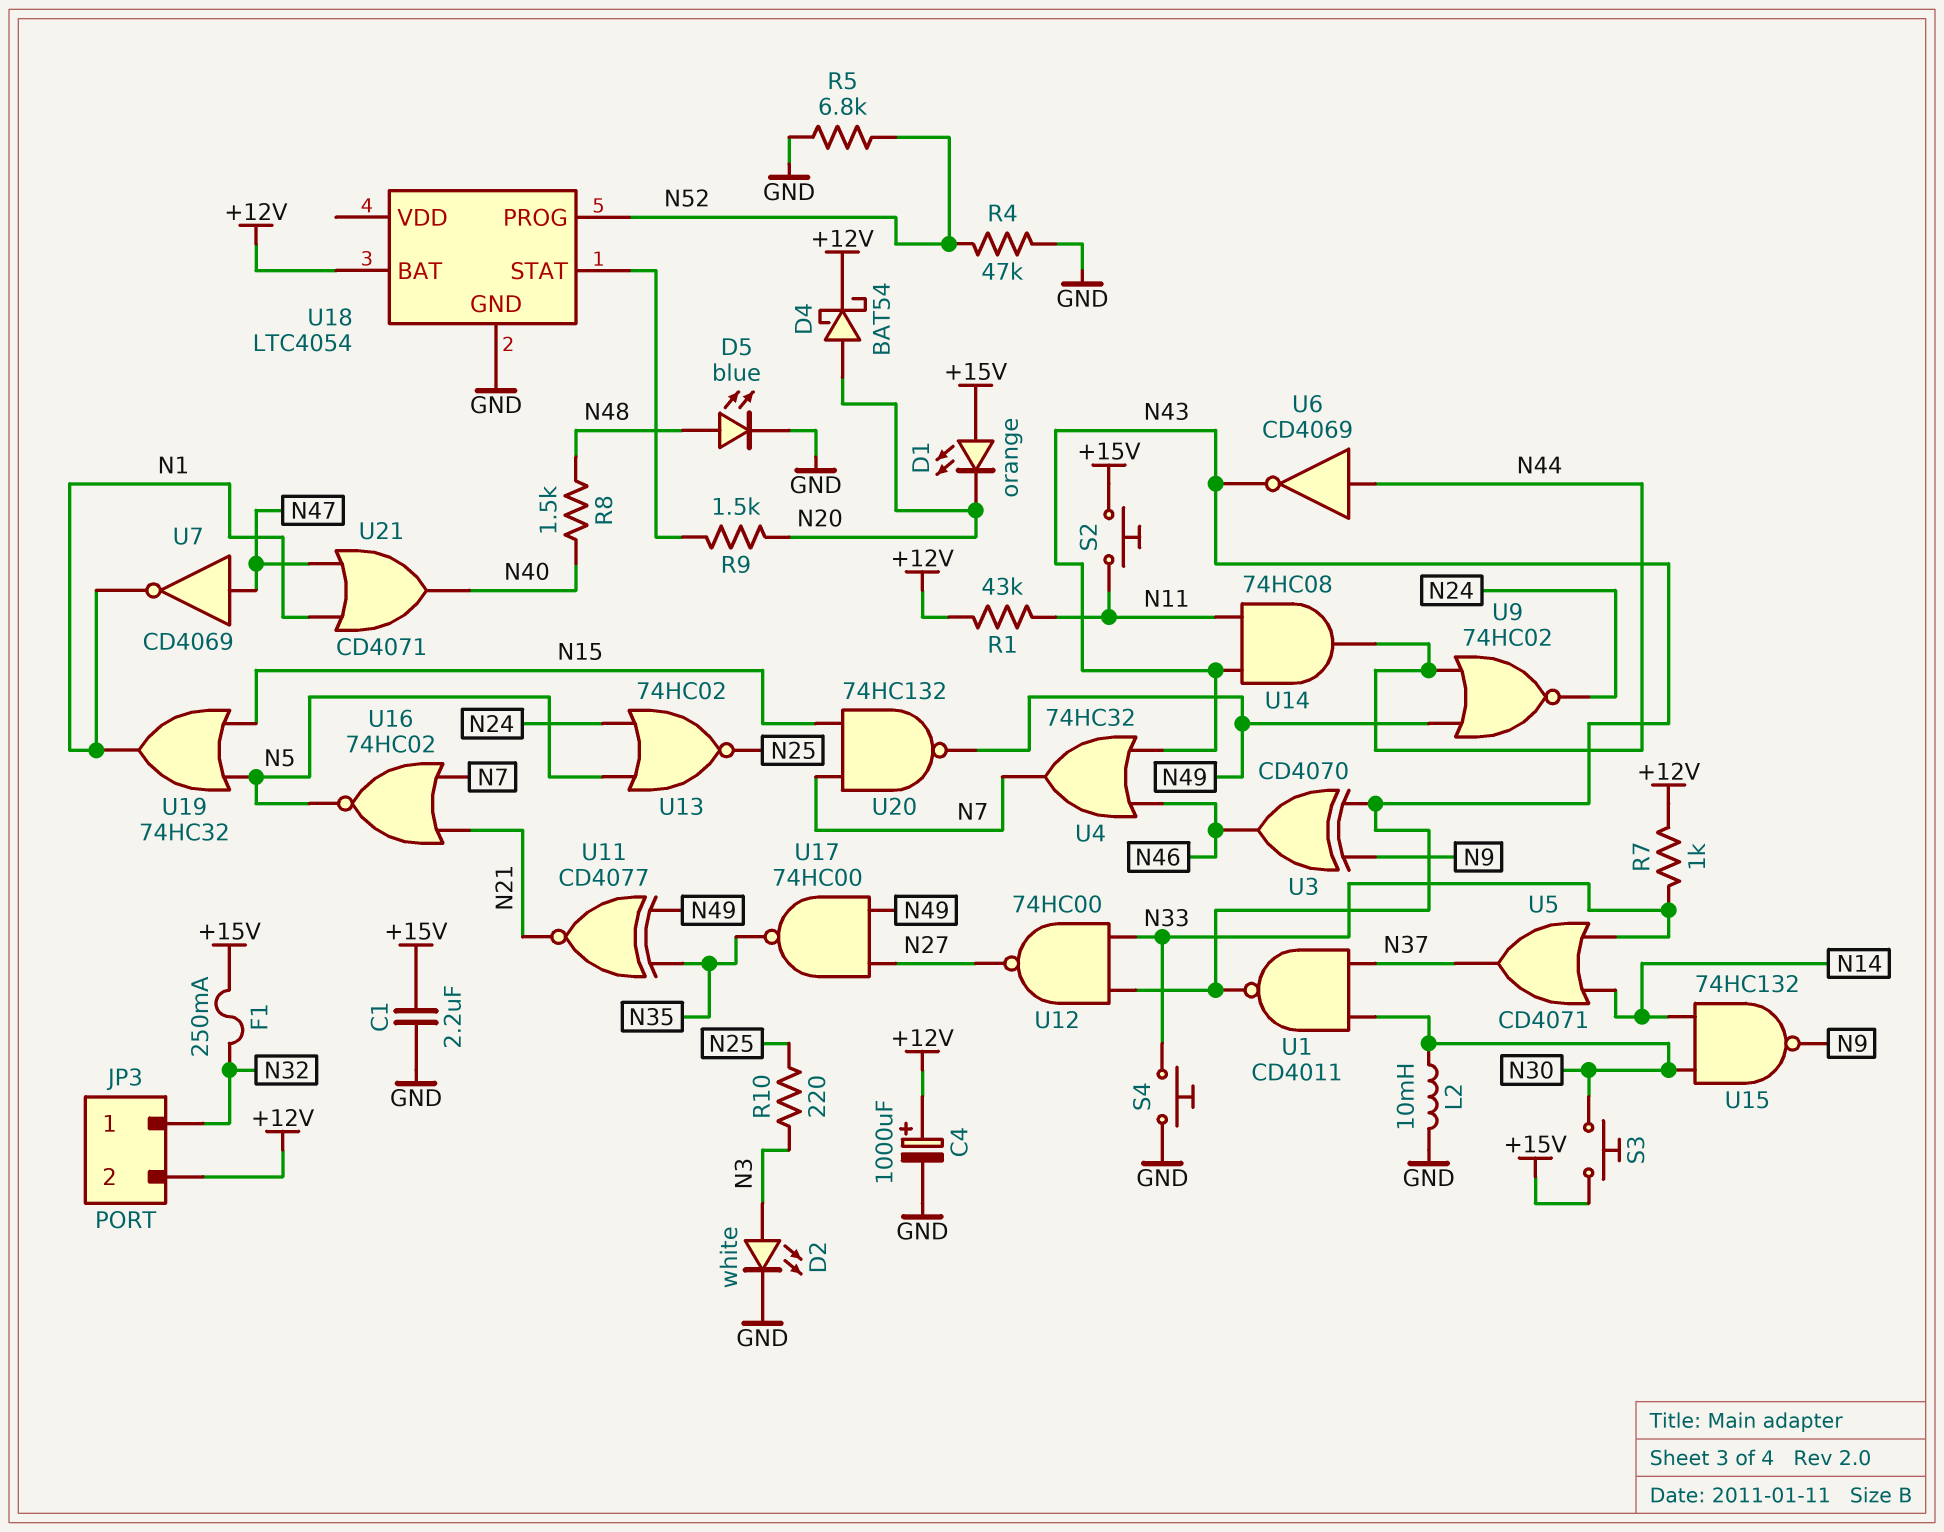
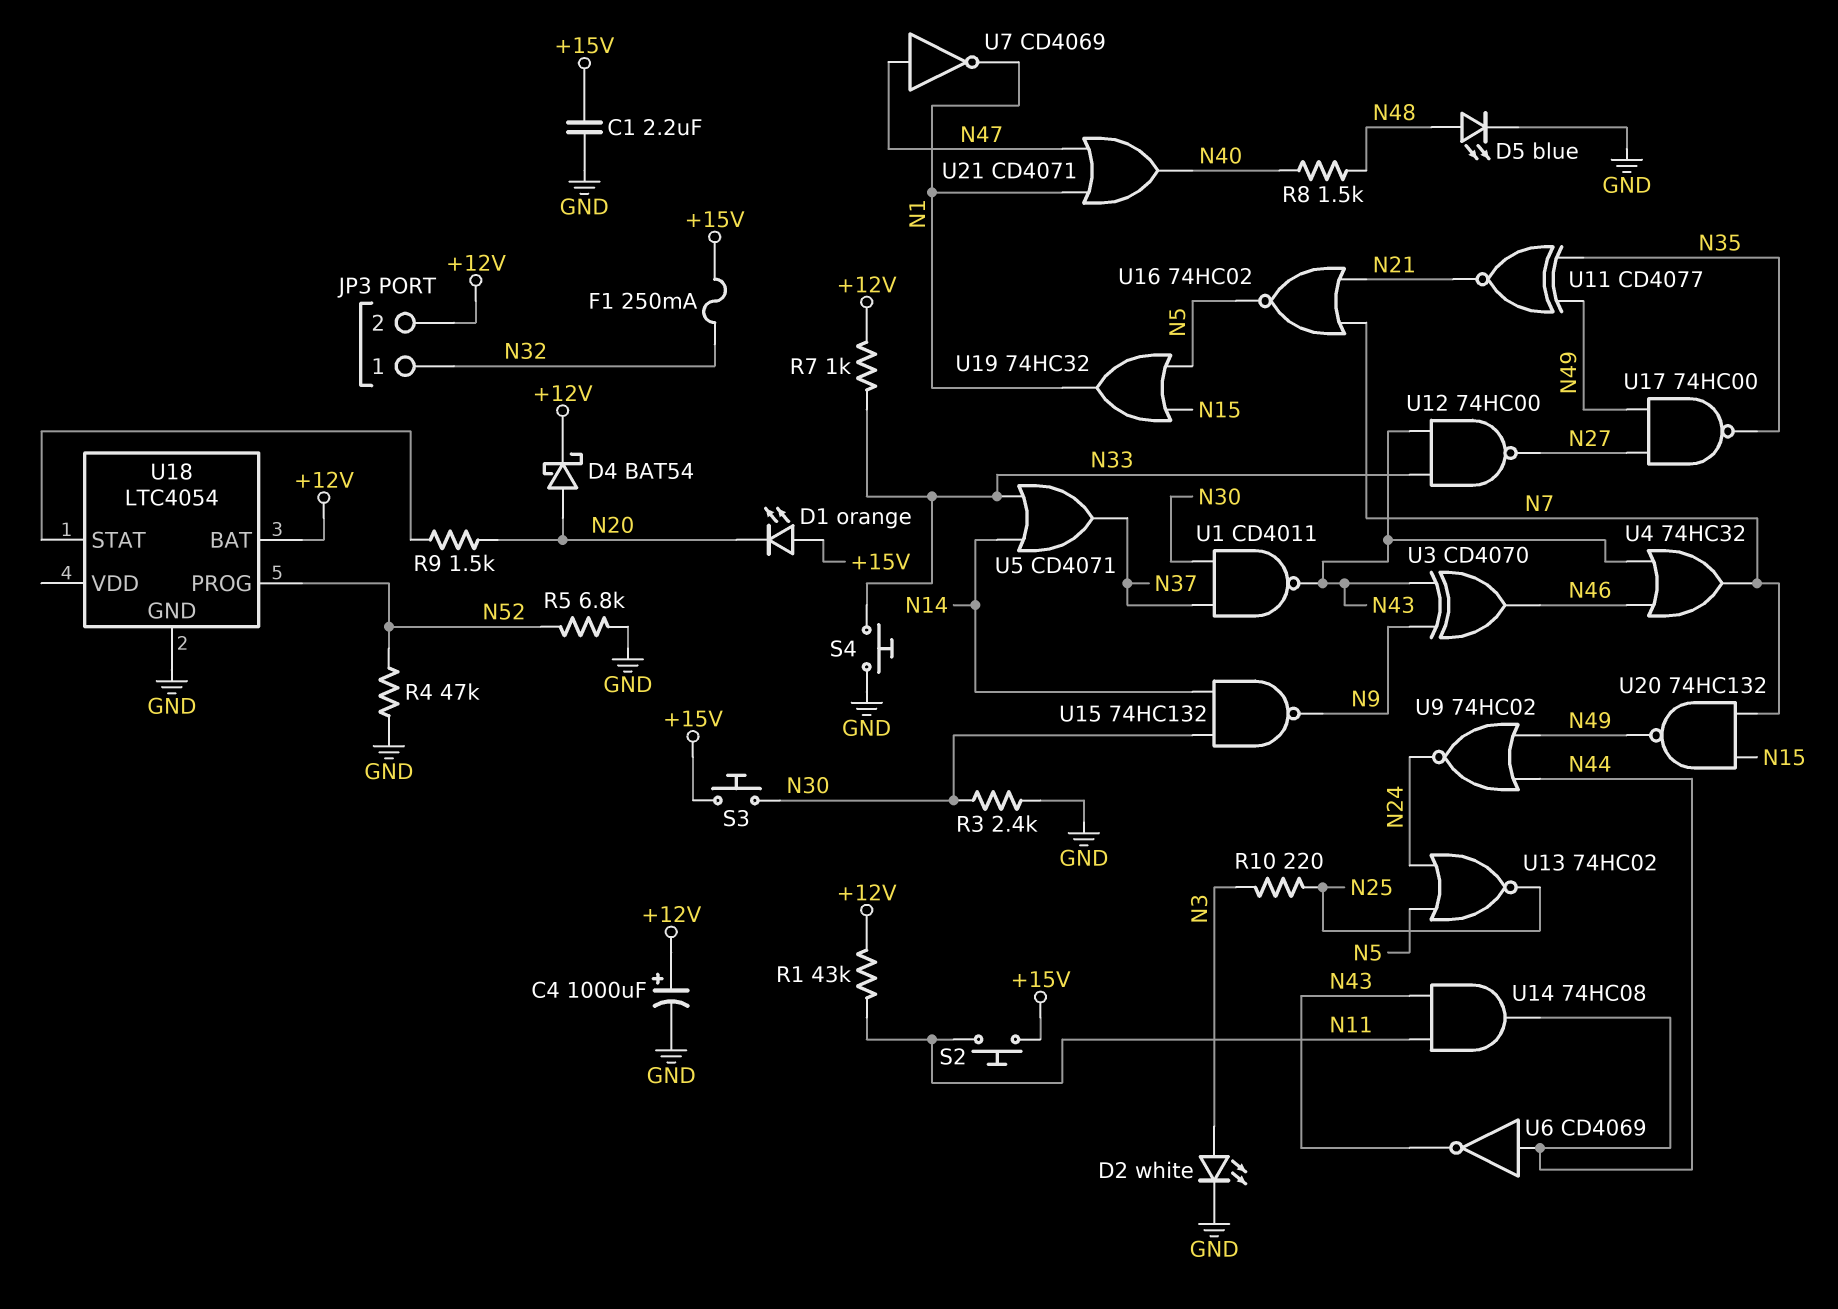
L2: 10mH (GND, N30) -> none
R3: none -> 2.4k (GND, N30)

